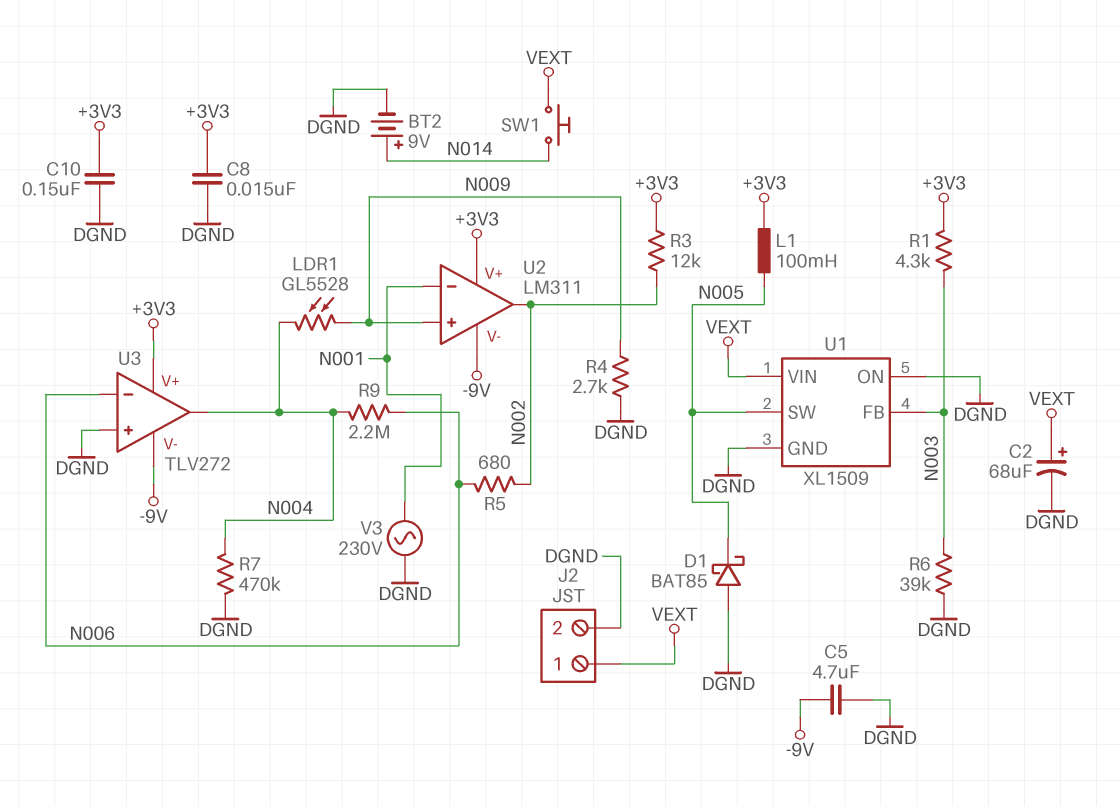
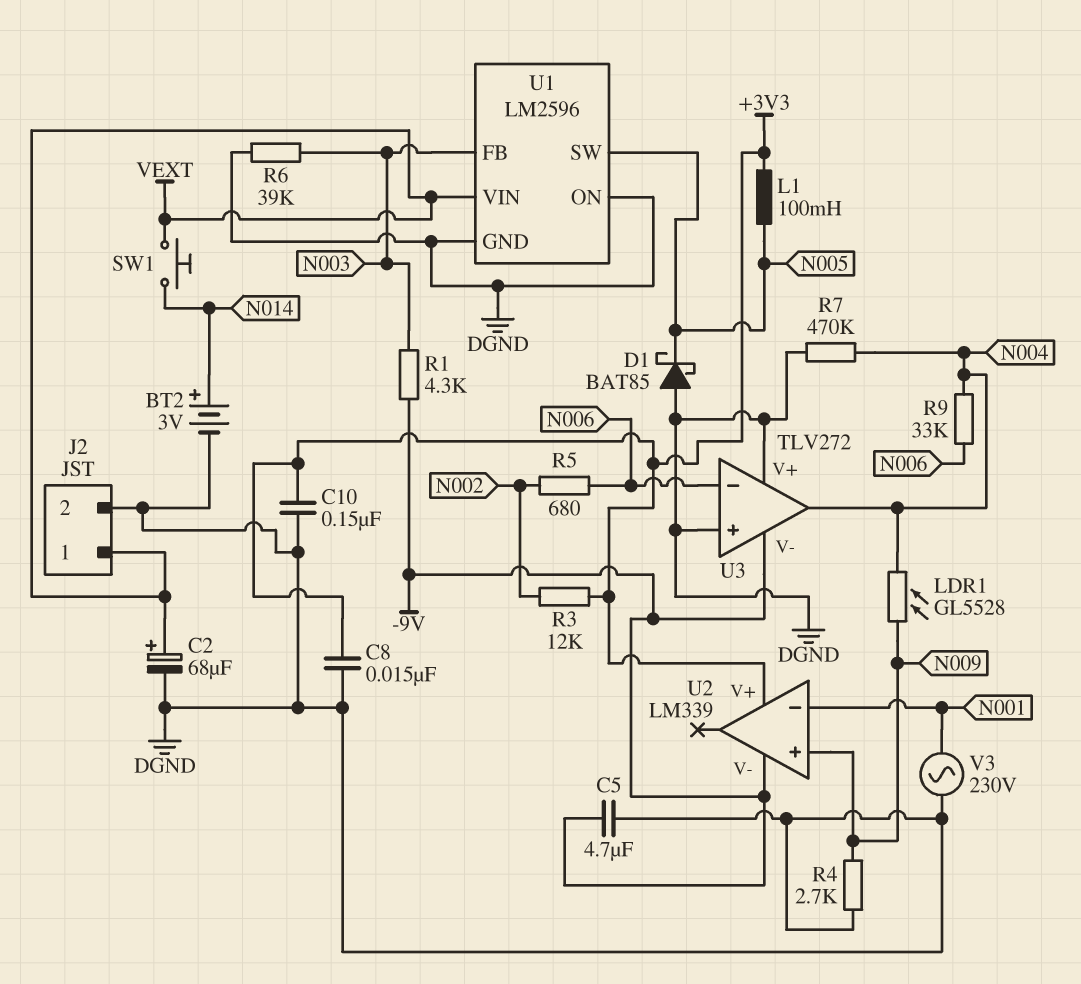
BT2: 9V (plus N014, minus DGND) -> 3V (plus N014, minus DGND)
R1: 4.3k (+3V3, N003) -> 4.3k (-9V, N003)
R9: 2.2M (N004, N006) -> 33k (N004, N006)
U1: XL1509 -> LM2596
U2: LM311 -> LM339
U2 pin out: N002 -> none
U3 pin V+: +3V3 -> DGND

